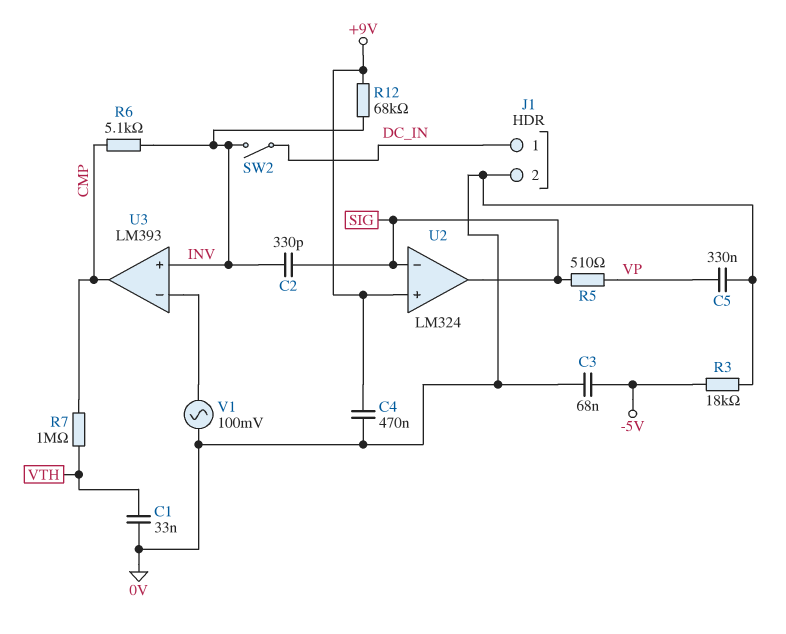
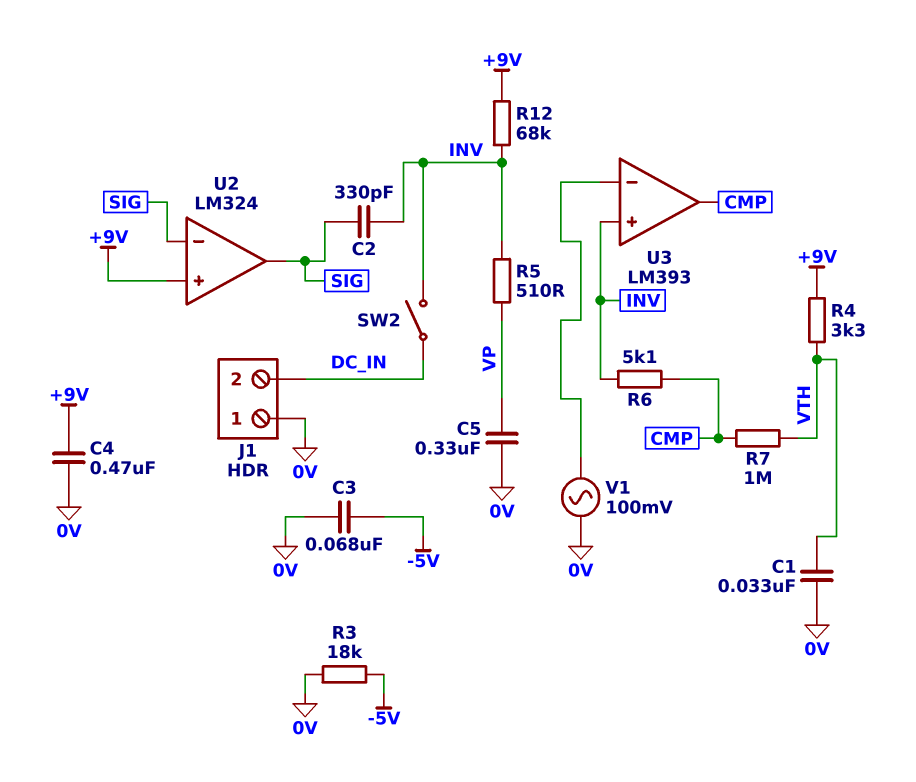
J1 pin 1: DC_IN -> 0V
J1 pin 2: 0V -> DC_IN
R4: none -> 3.3k (+9V, VTH)
R5: 510 (SIG, VP) -> 510 (INV, VP)

